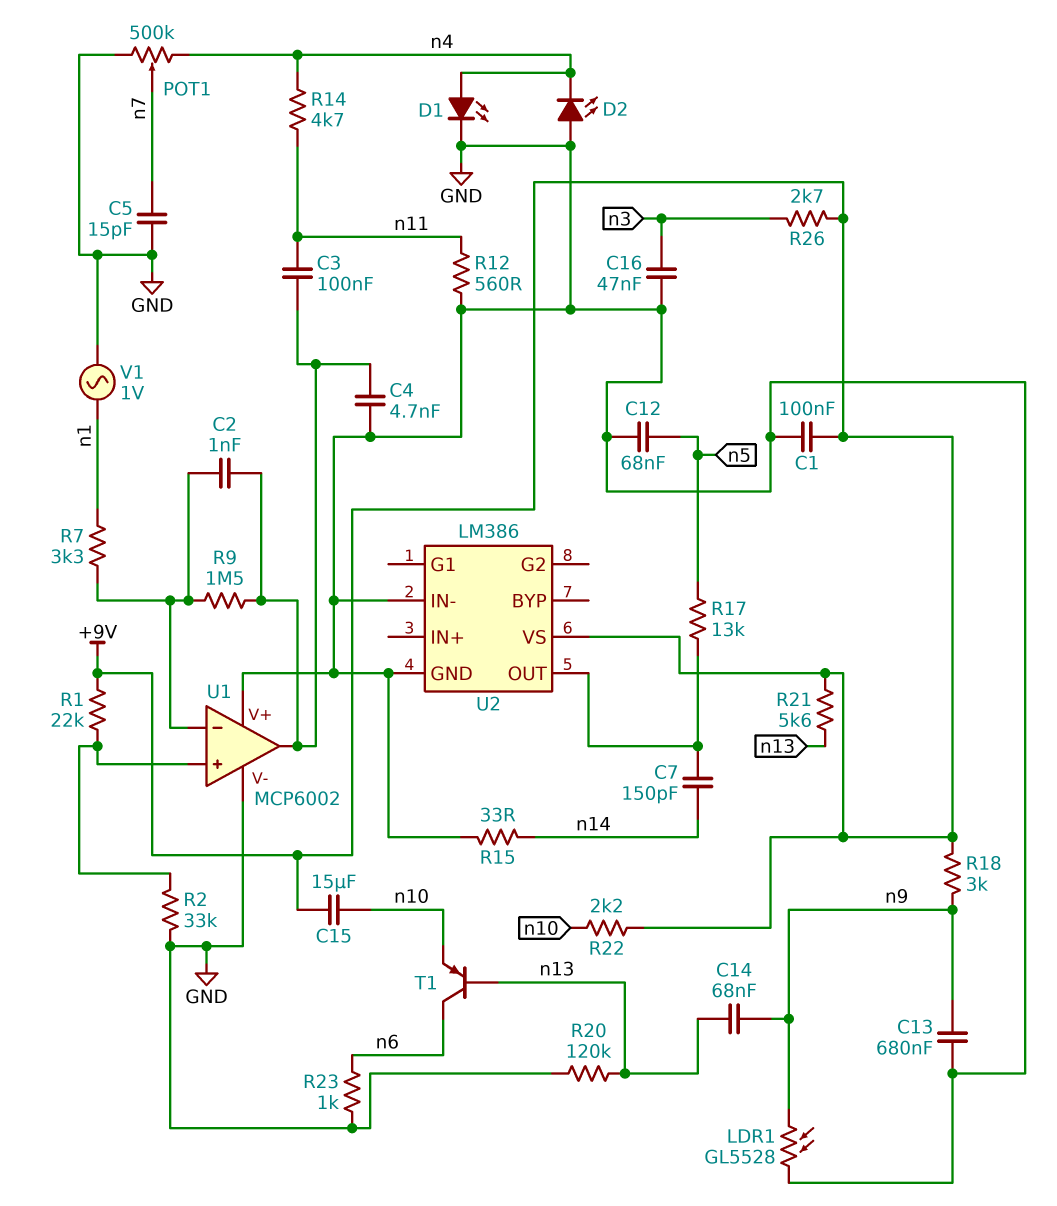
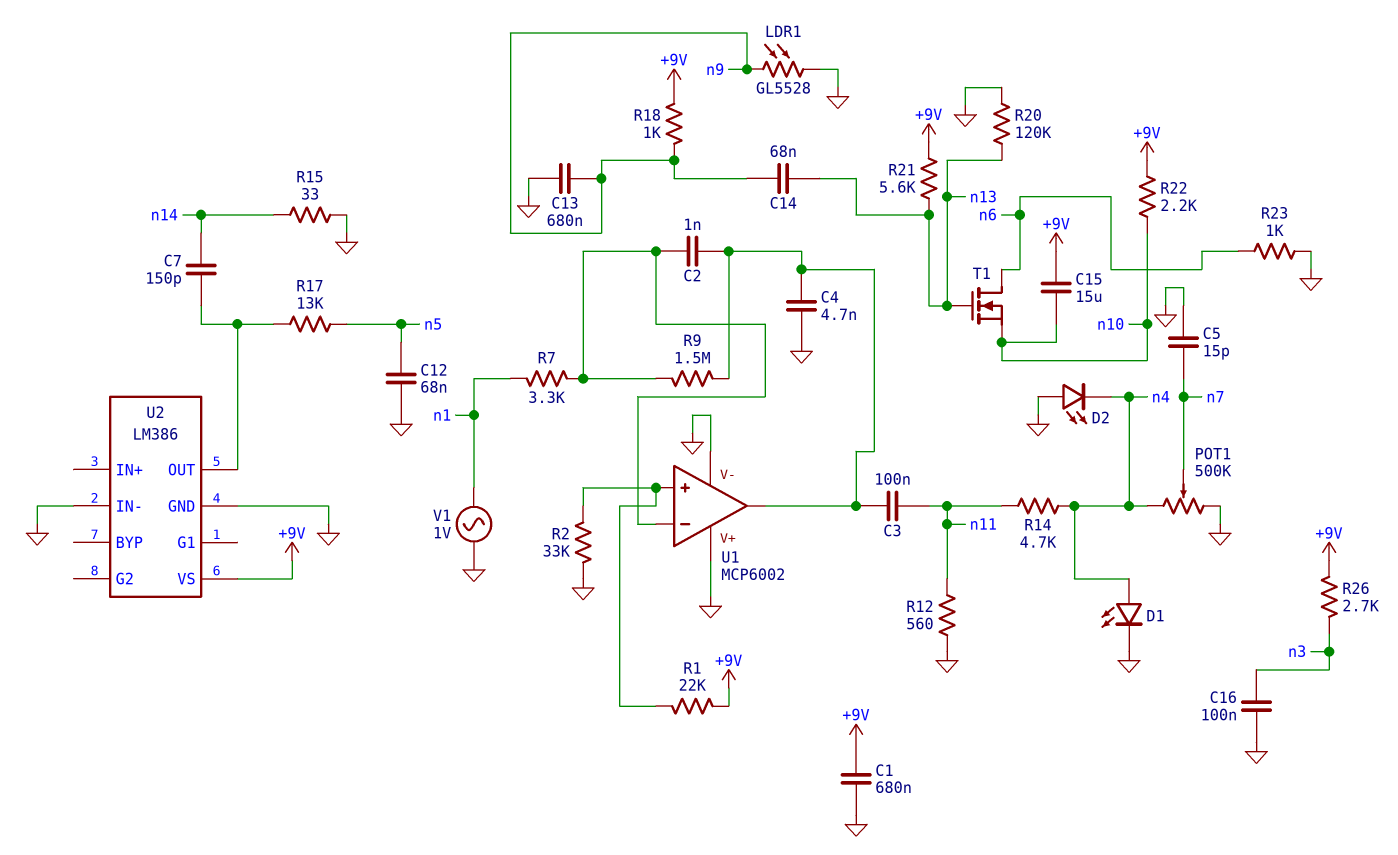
C1: 100nF (+9V, GND) -> 680nF (+9V, GND)
C16: 47nF (GND, n3) -> 100nF (GND, n3)
R18: 3k (+9V, n9) -> 1k (+9V, n9)
T1: PNP (B n13, C n6, E n10) -> NMOS (G n13, D n6, S n10)

